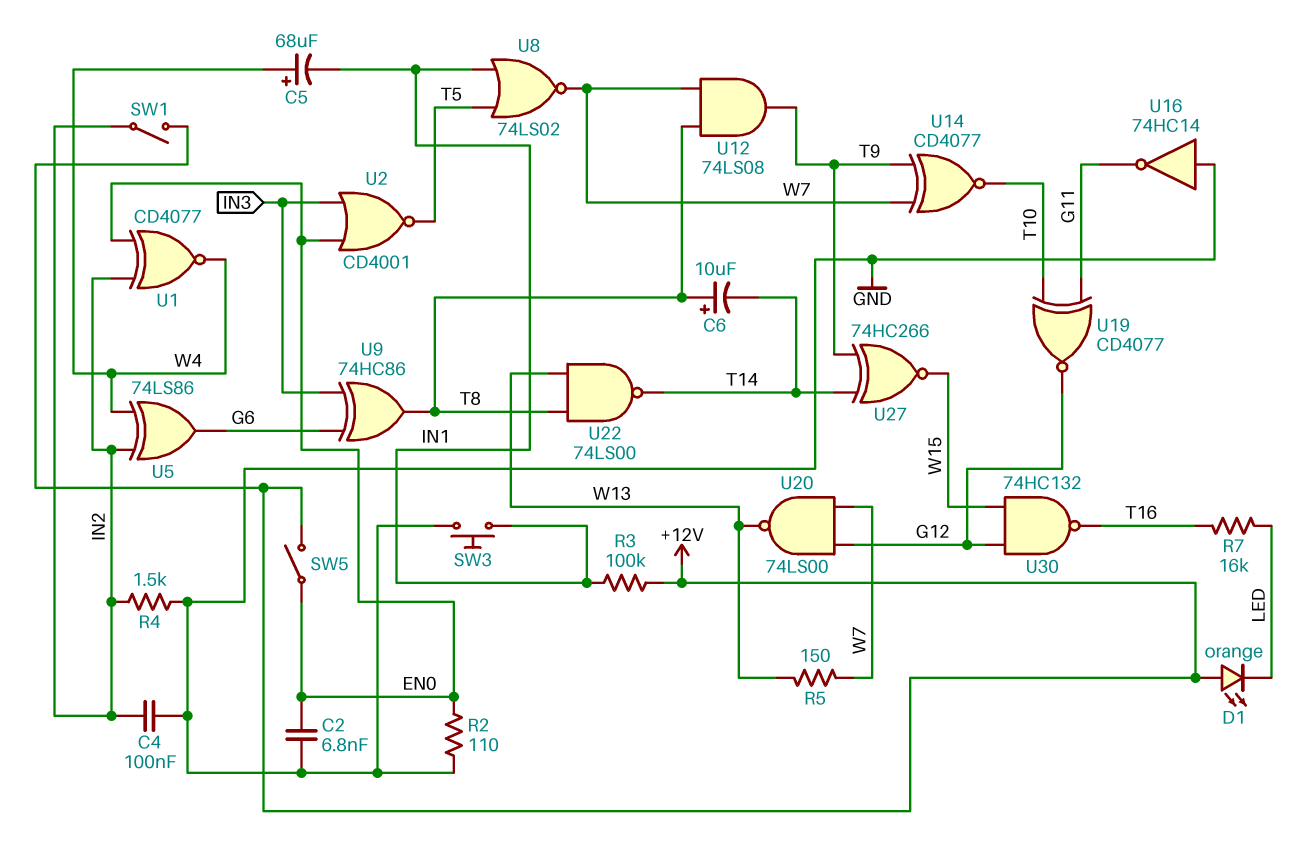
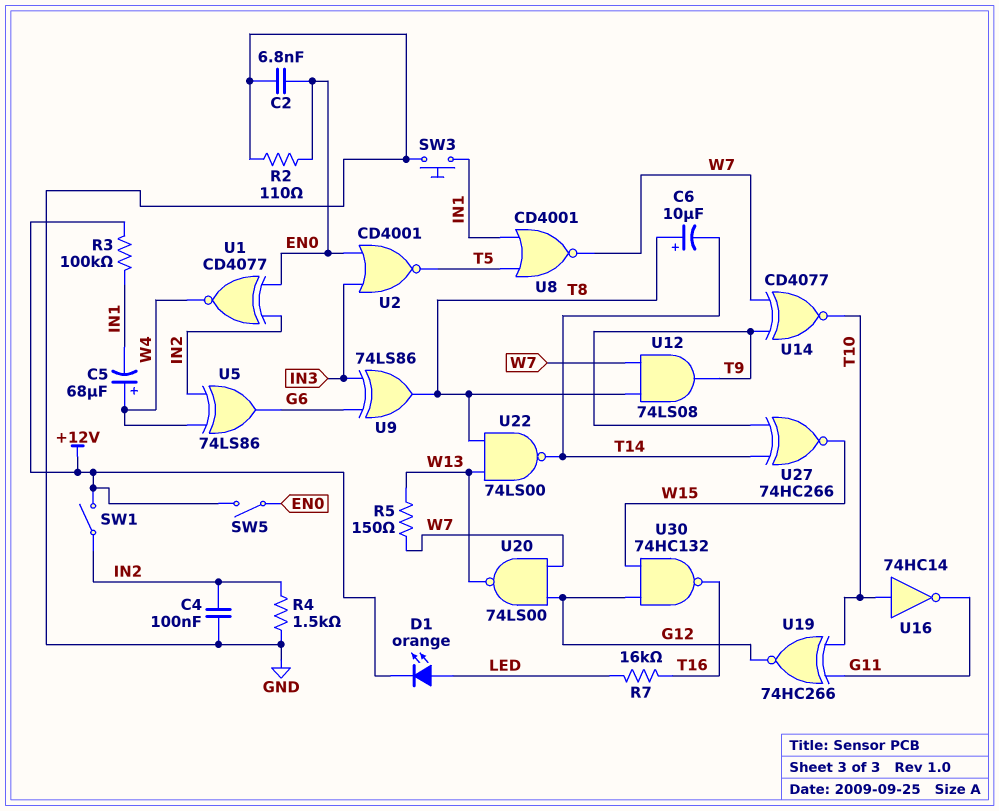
D1: LED orange (A +12V, K LED) -> LED orange (A LED, K +12V)
U8: NOR 74LS02 (in IN1, in T5, out W7) -> NOR CD4001 (in IN1, in T5, out W7)
U9: XOR 74HC86 (in G6, in IN3, out T8) -> XOR 74LS86 (in G6, in IN3, out T8)
U16: NOT 74HC14 (in GND, out G11) -> NOT 74HC14 (in T10, out G11)
U19: XNOR CD4077 (in G11, in T10, out G12) -> XNOR 74HC266 (in G11, in T10, out G12)

